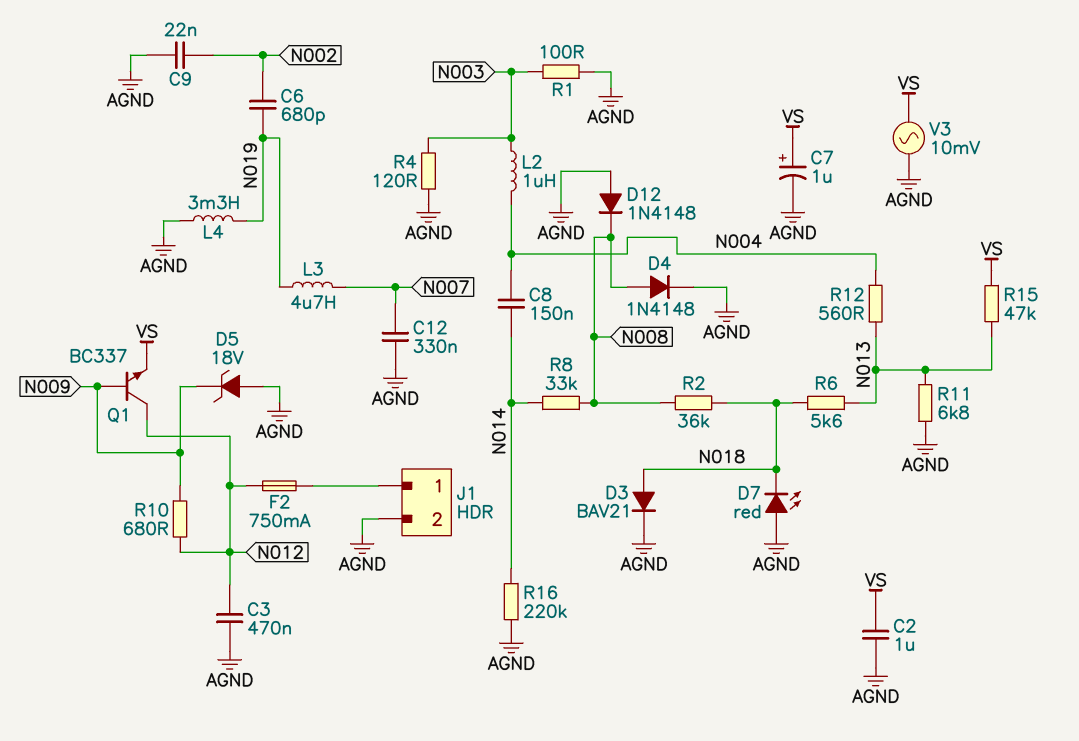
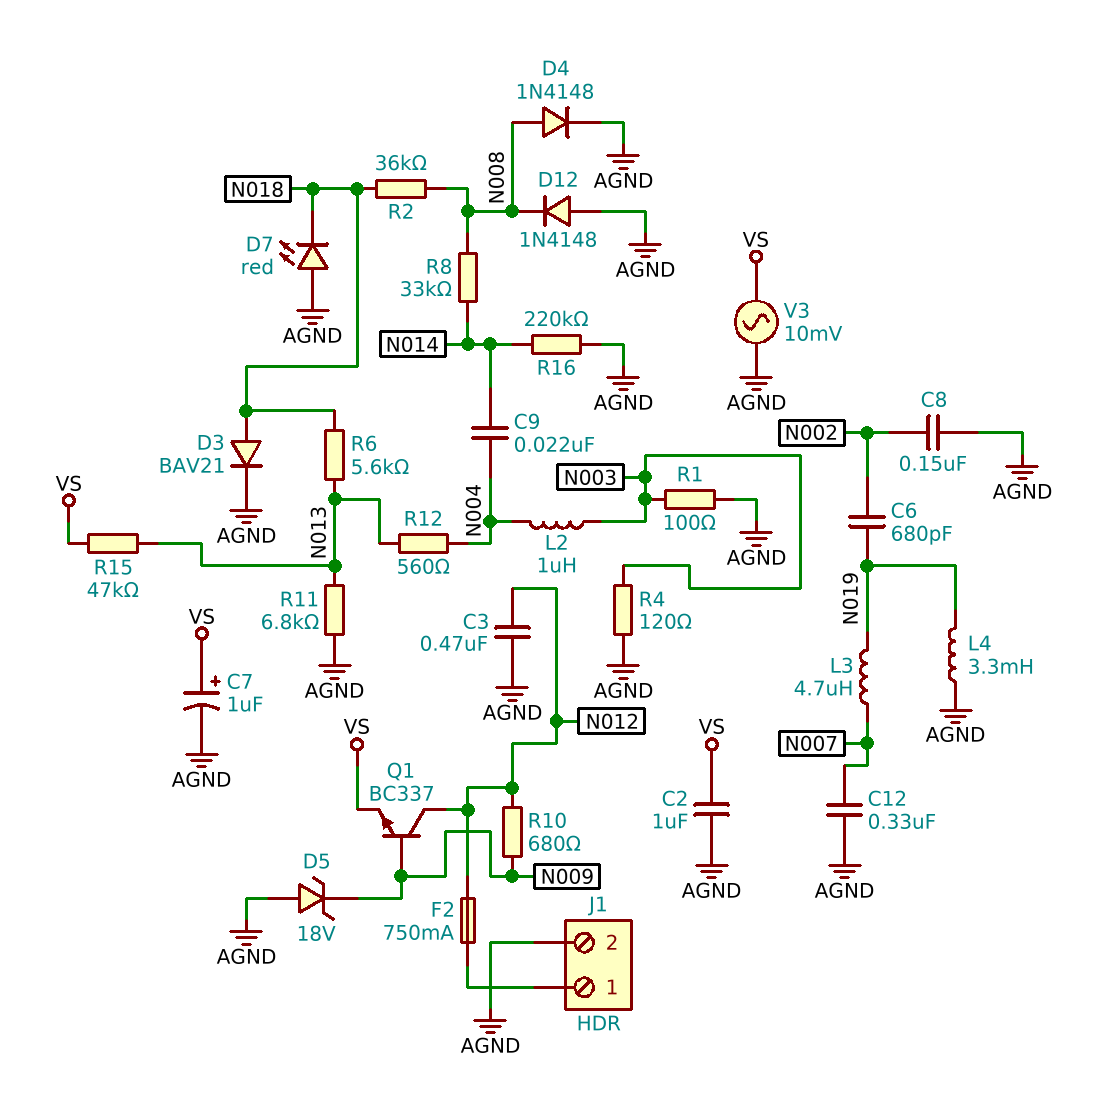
C8: 150nF (N004, N014) -> 150nF (AGND, N002)
C9: 22nF (AGND, N002) -> 22nF (N004, N014)

